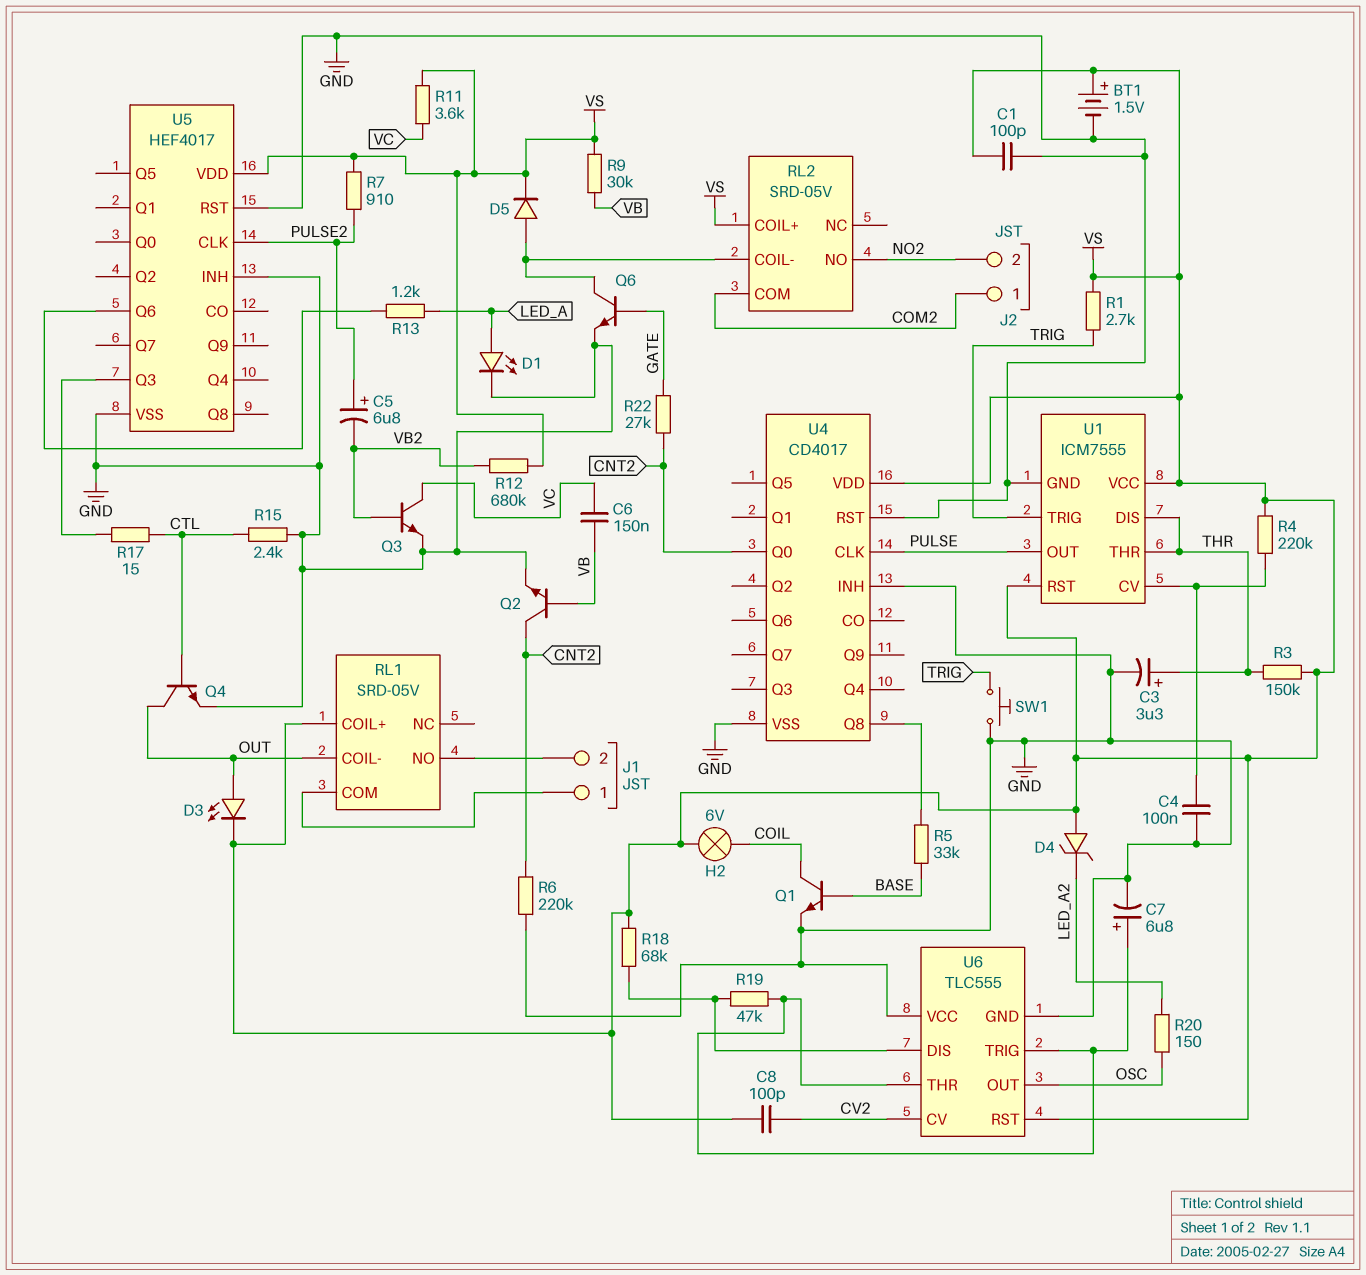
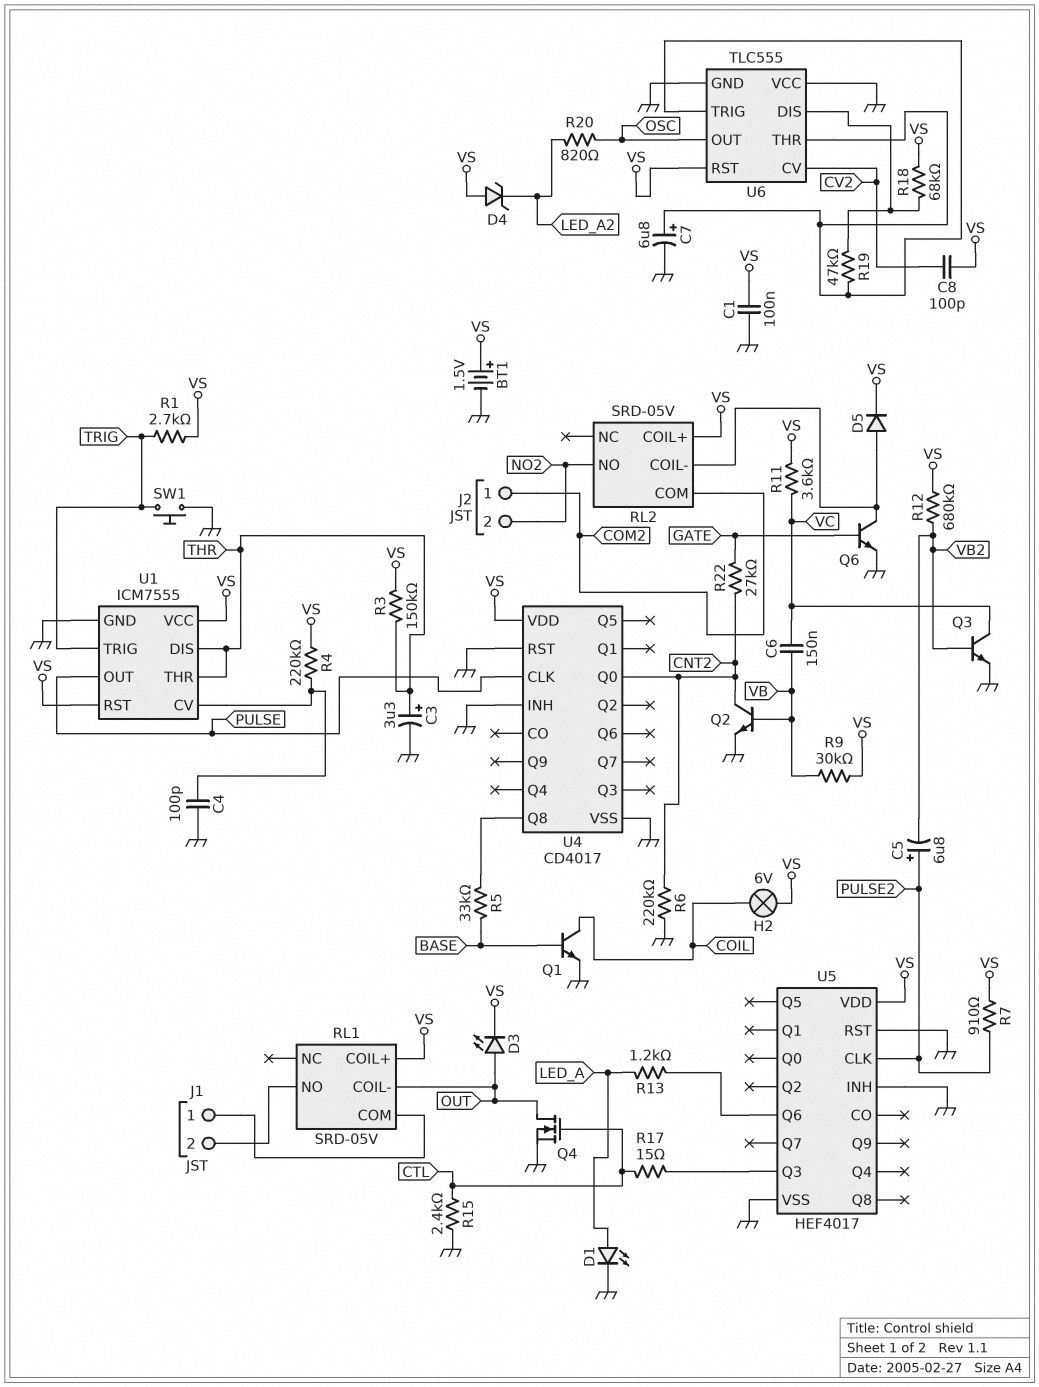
C1: 100pF (GND, VS) -> 100nF (GND, VS)
C4: 100nF (GND, U1/CV) -> 100pF (GND, U1/CV)
Q4: NPN (B CTL, C OUT, E GND) -> NMOS (G CTL, D OUT, S GND)
R20: 150 (LED_A2, OSC) -> 820 (LED_A2, OSC)

